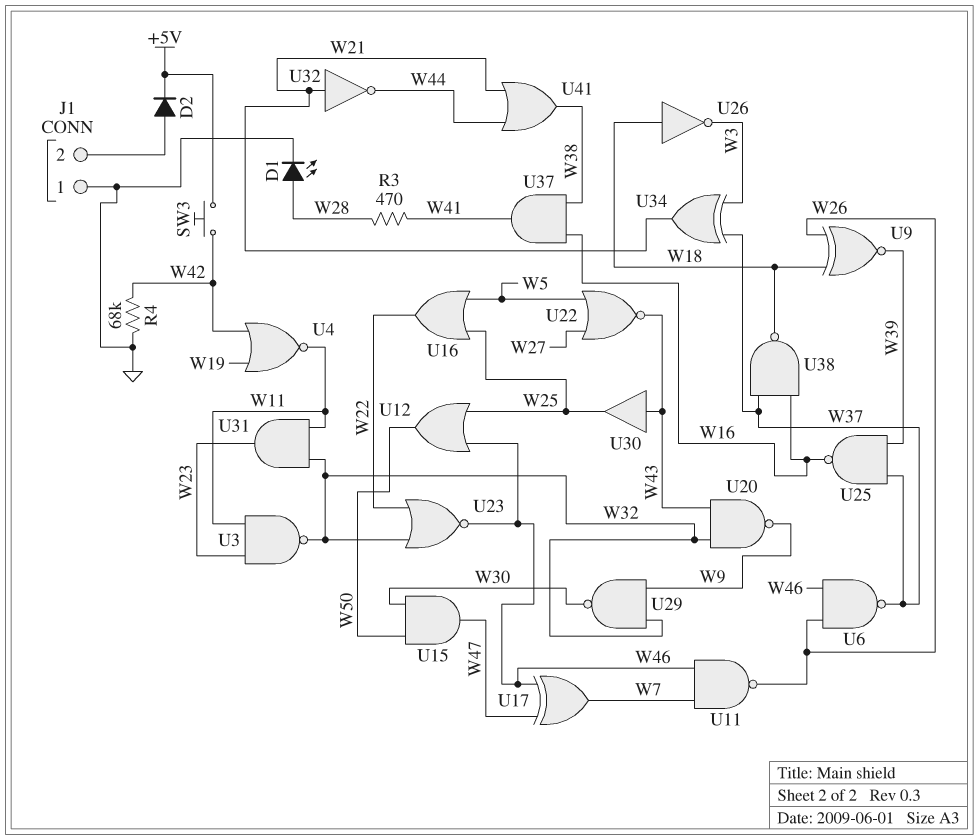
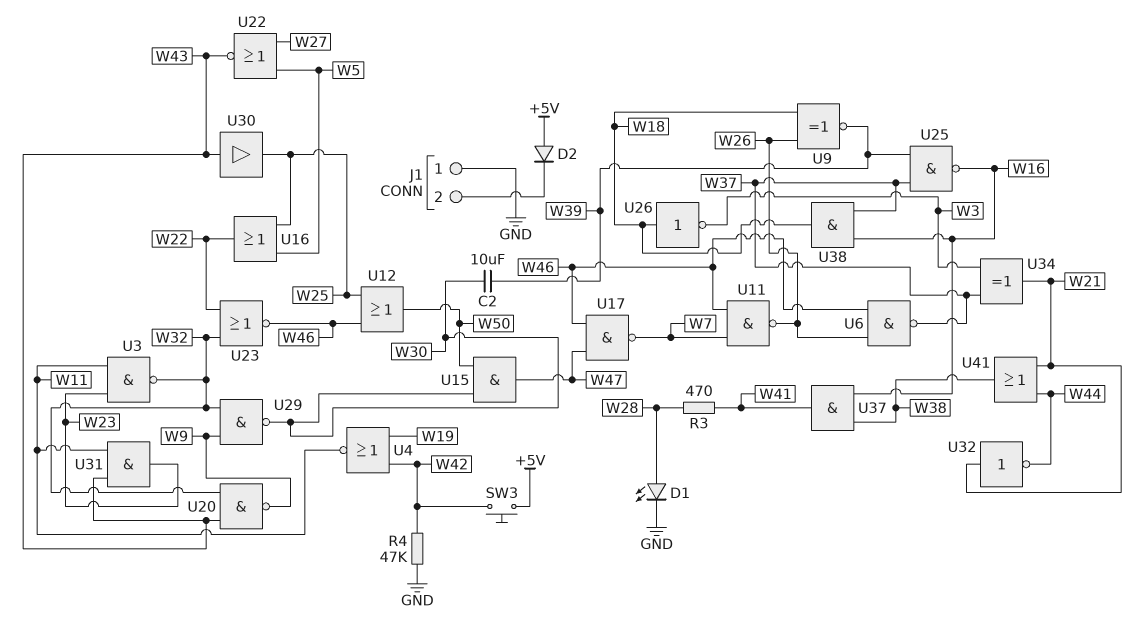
C2: none -> 10uF (W30, W39)
D2: diode (A J1/2, K +5V) -> diode (A +5V, K J1/2)
R4: 68k (GND, W42) -> 47k (GND, W42)
U17: XOR (in W46, in W47, out W7) -> NAND (in W46, in W47, out W7)
U31: AND (in W11, in W32, out W23) -> AND (in W11, in W43, out W23)
U38: NAND (in W16, in W37, out W18) -> AND (in W16, in W37, out W18)

